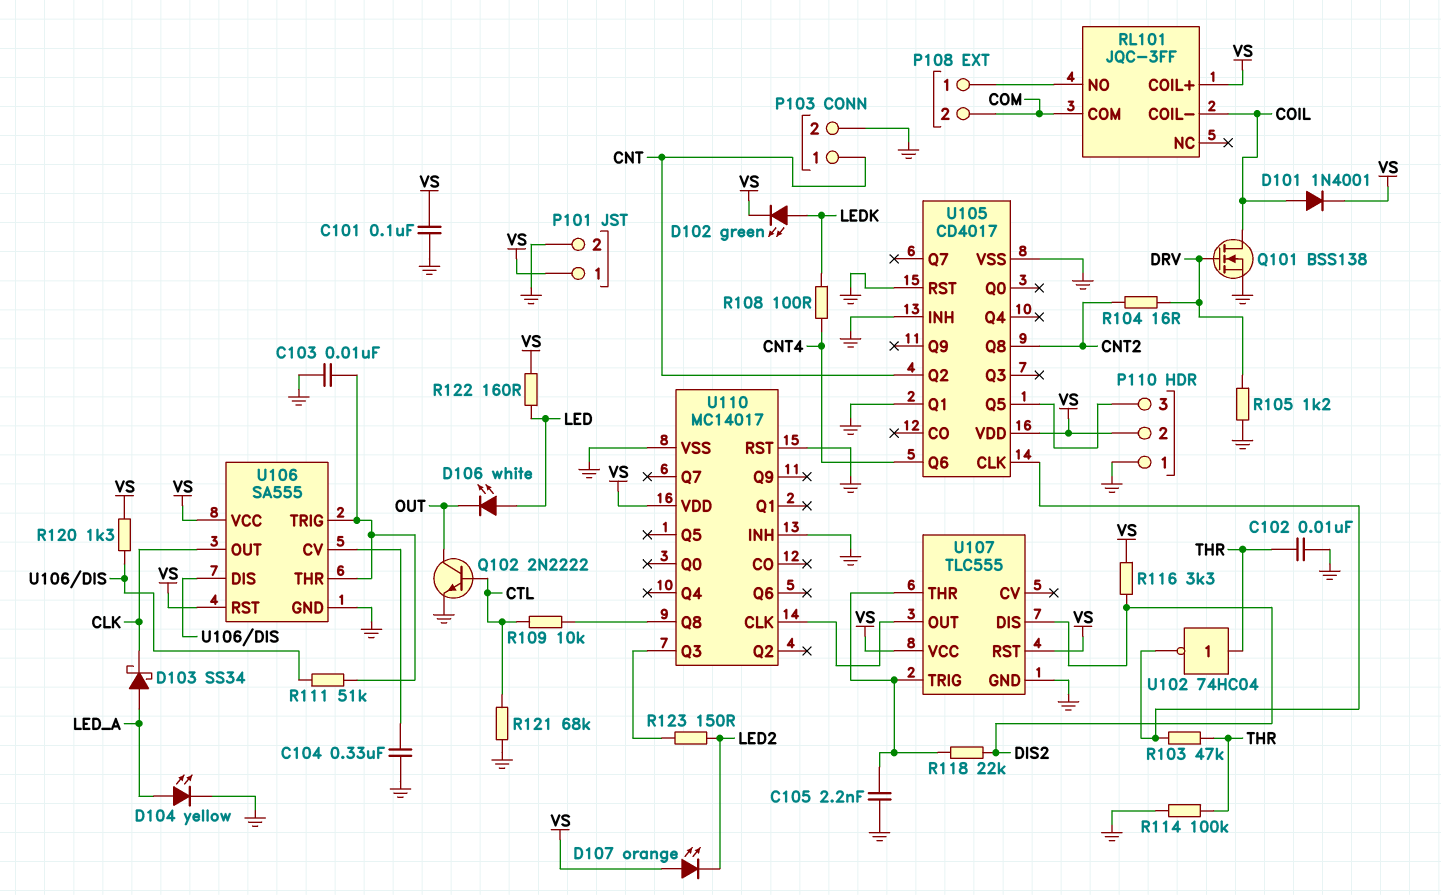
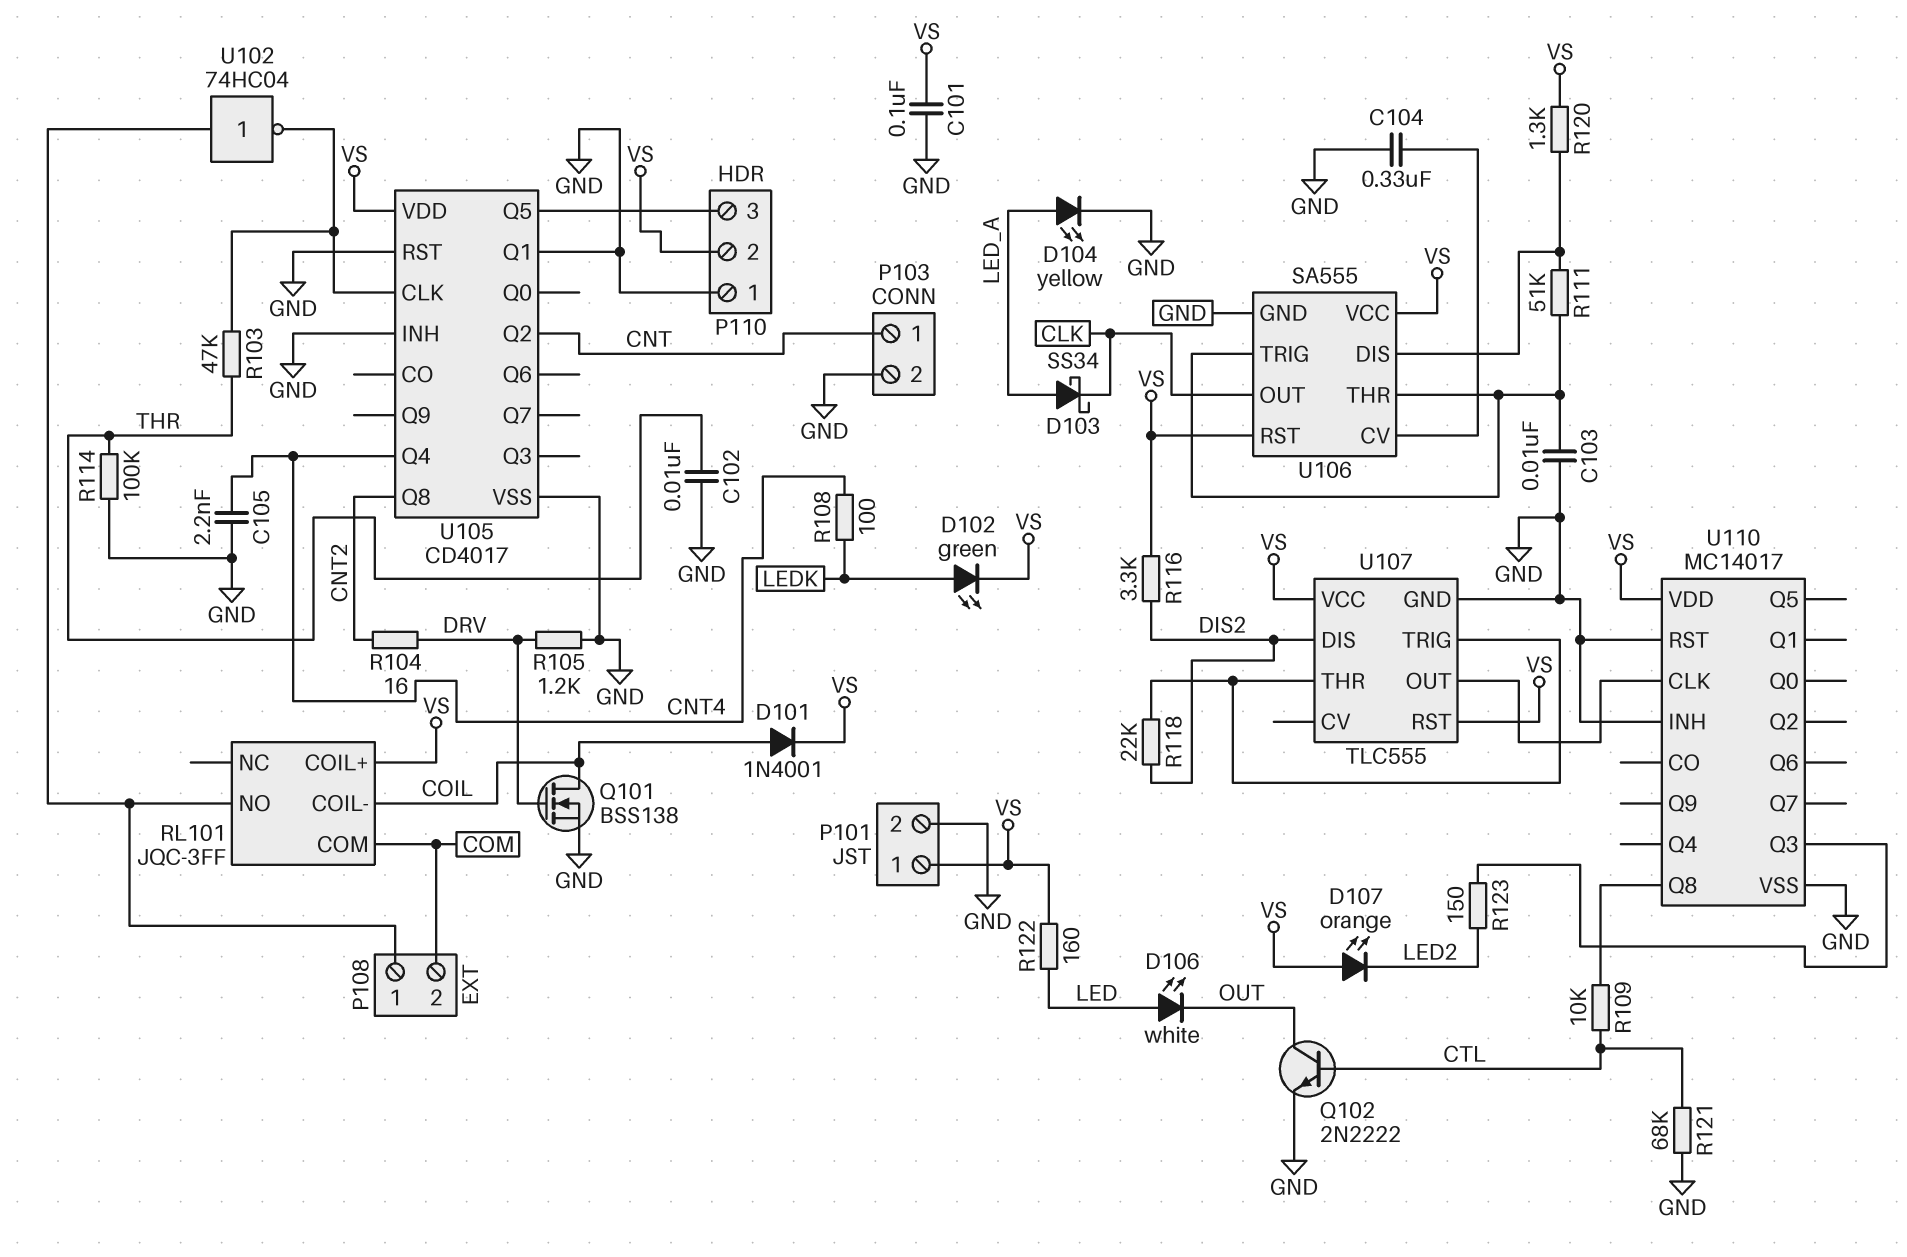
C105: 2.2nF (GND, U107/THR) -> 2.2nF (CNT4, GND)
U102: NOT 74HC04 (in THR, out U105/CLK) -> NOT 74HC04 (in P108/1, out U105/CLK)
U105 pin Q4: none -> CNT4
U105 pin Q6: CNT4 -> none

